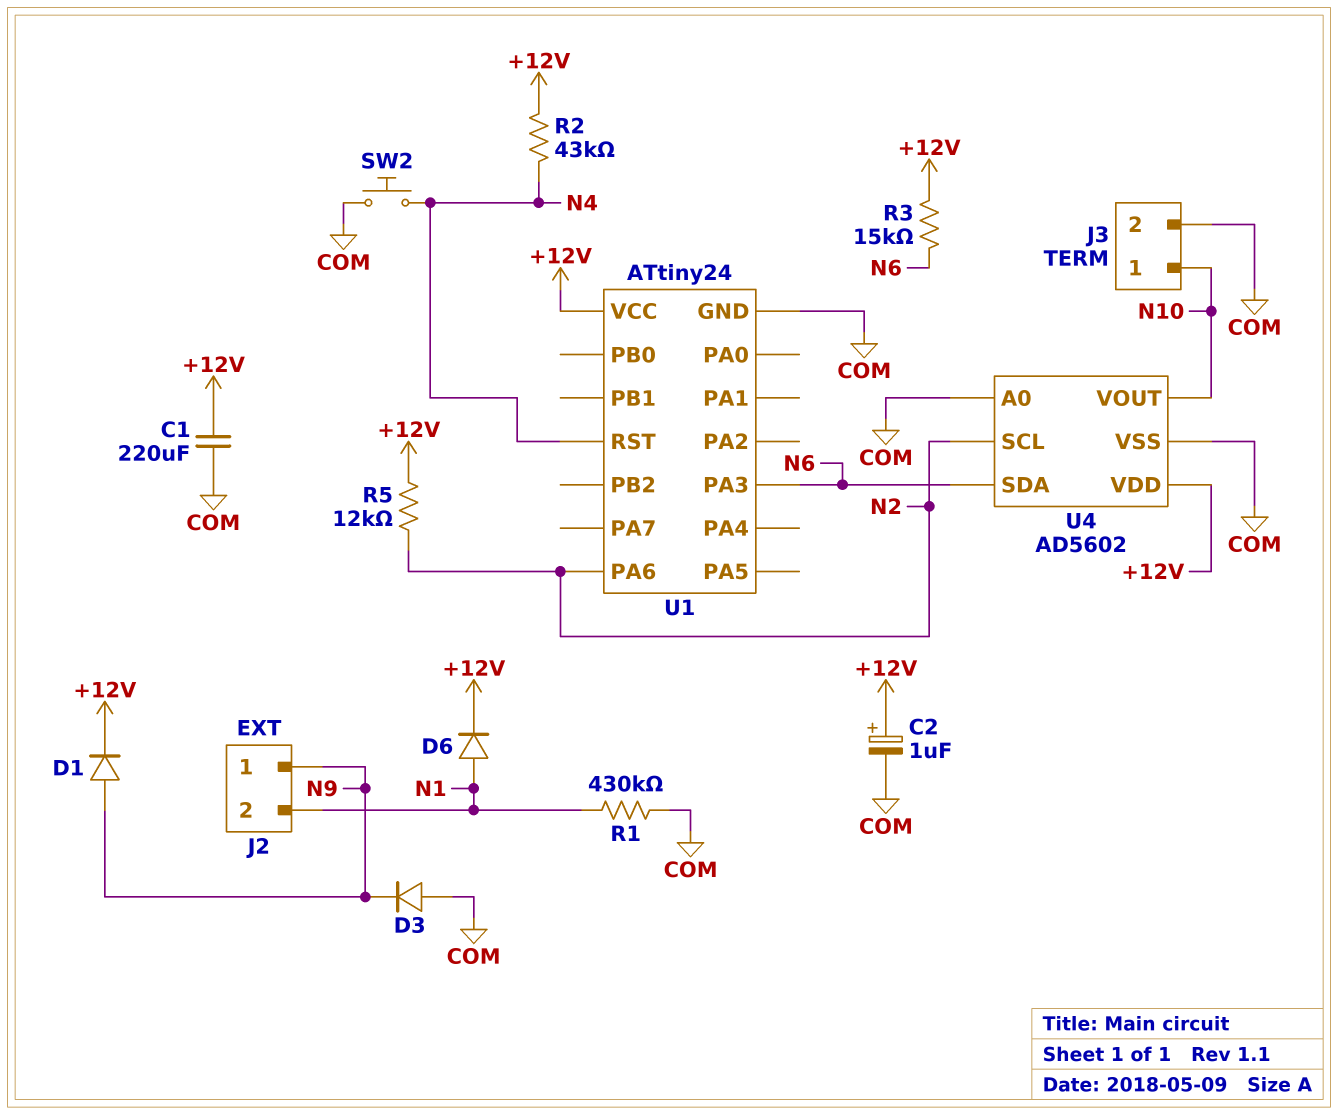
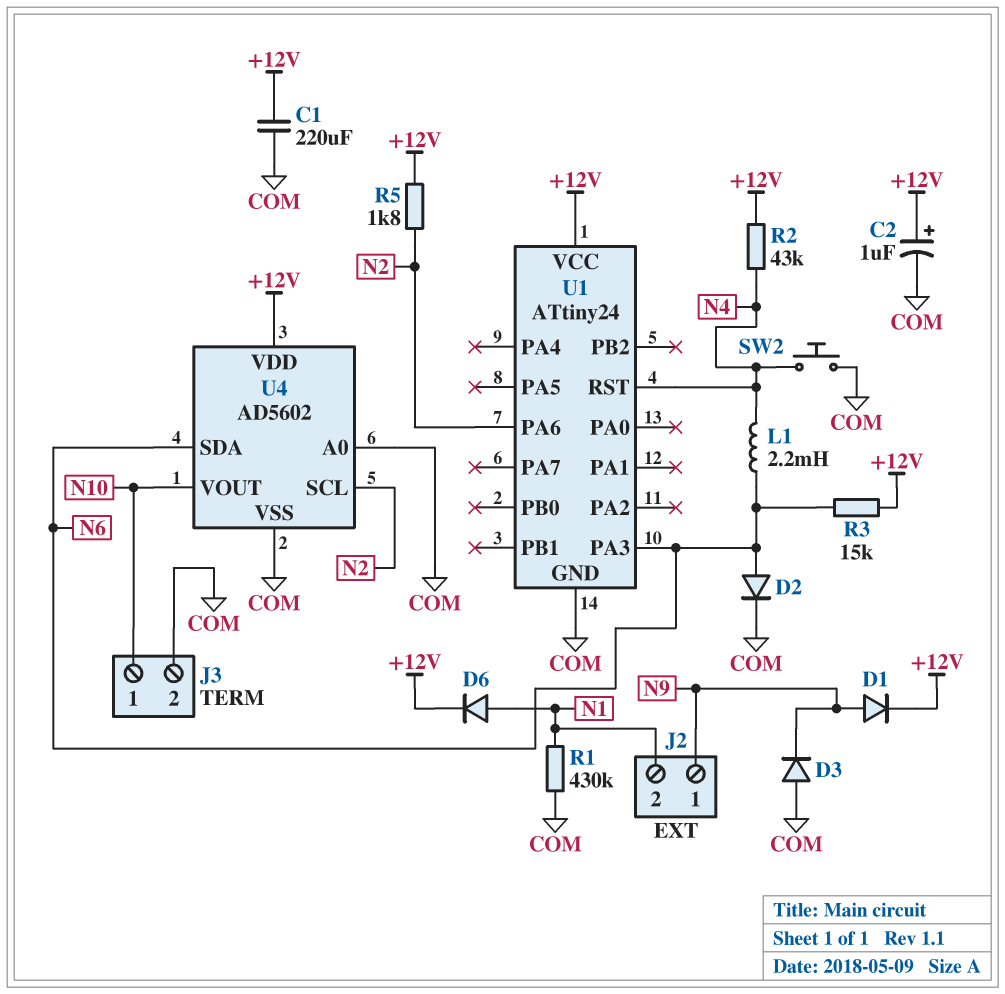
D2: none -> diode (A N6, K COM)
L1: none -> 2.2mH (N4, N6)
R5: 12k (+12V, N2) -> 1.8k (+12V, N2)

